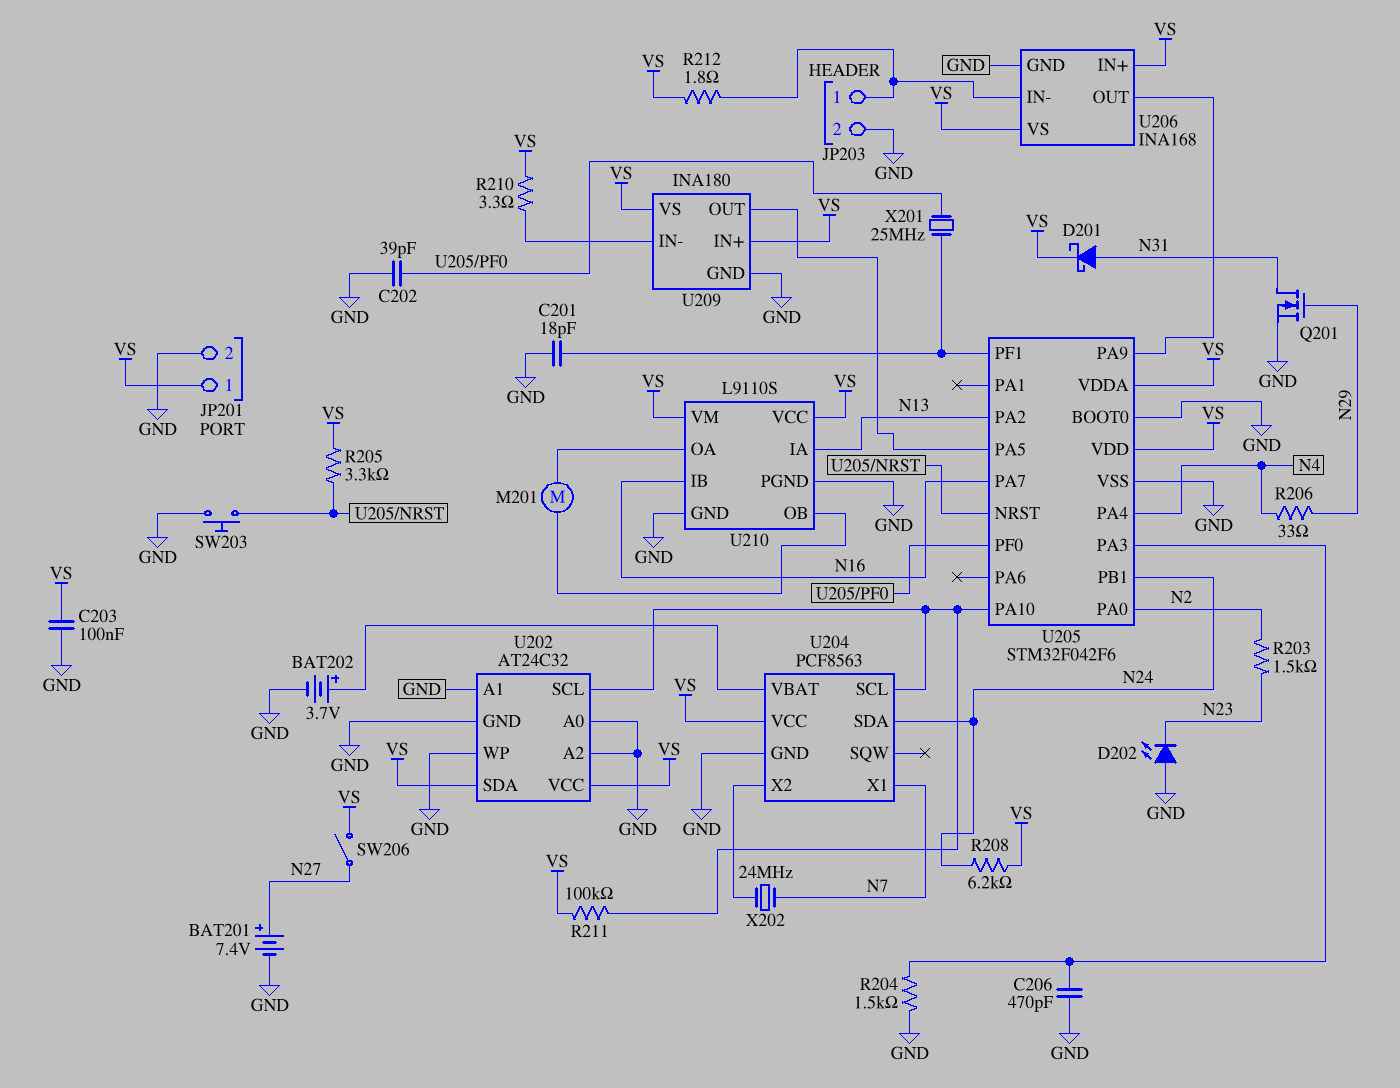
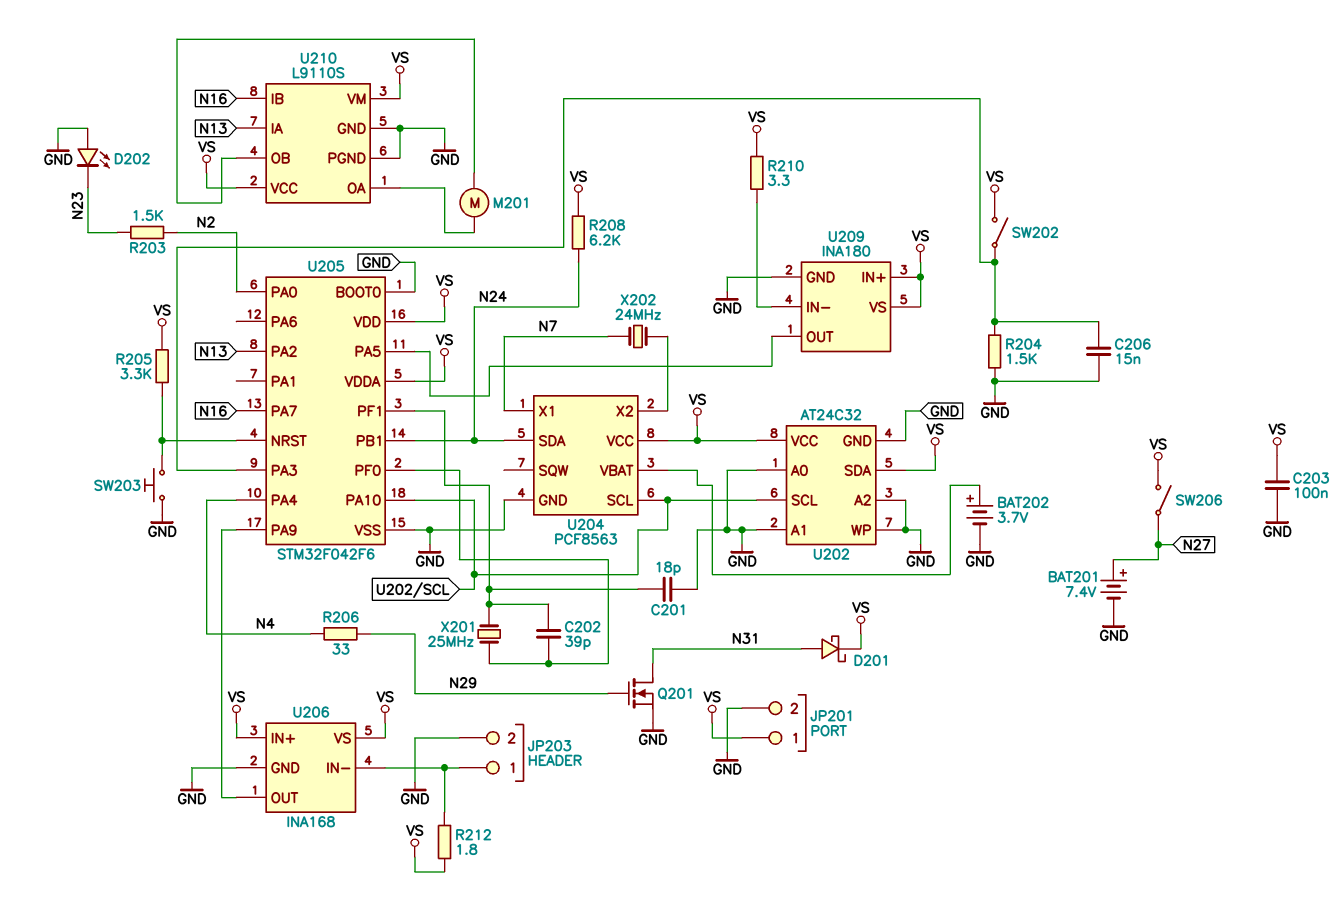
C202: 39pF (GND, U205/PF0) -> 39pF (U205/PF0, U205/PF1)
C206: 470pF (GND, U205/PA3) -> 15nF (GND, U205/PA3)
R211: 100k (U202/SCL, VS) -> none
SW202: none -> switch (U205/PA3, VS)

